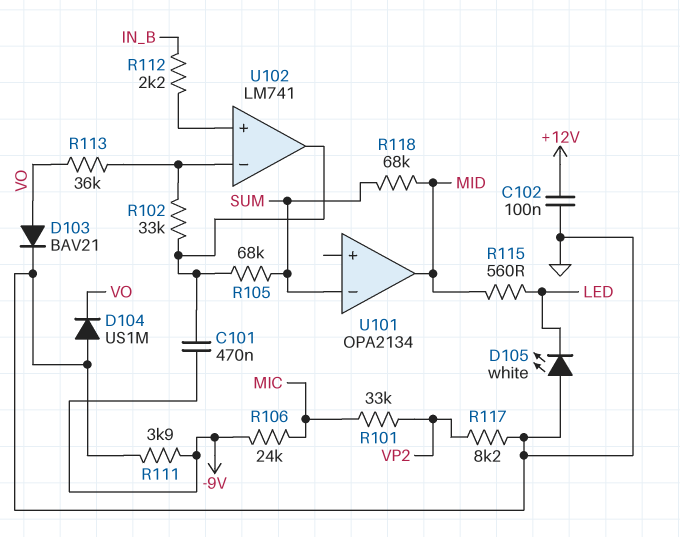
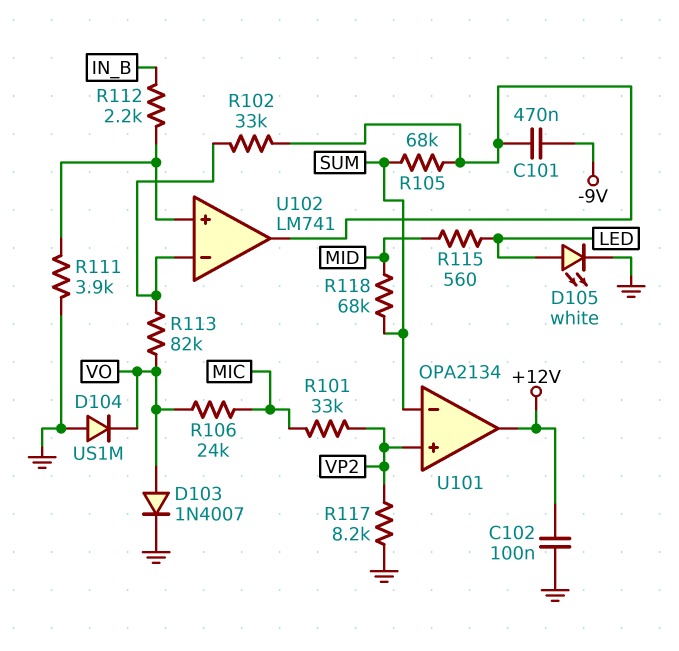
D103: diode BAV21 (A VO, K GND) -> diode 1N4007 (A VO, K GND)
D105: LED white (A GND, K LED) -> LED white (A LED, K GND)
R106: 24k (-9V, MIC) -> 24k (MIC, VO)
R111: 3.9k (-9V, GND) -> 3.9k (GND, U102/in+)
R113: 36k (U102/in-, VO) -> 82k (U102/in-, VO)
U101 pin in+: none -> VP2
U101 pin out: MID -> +12V

